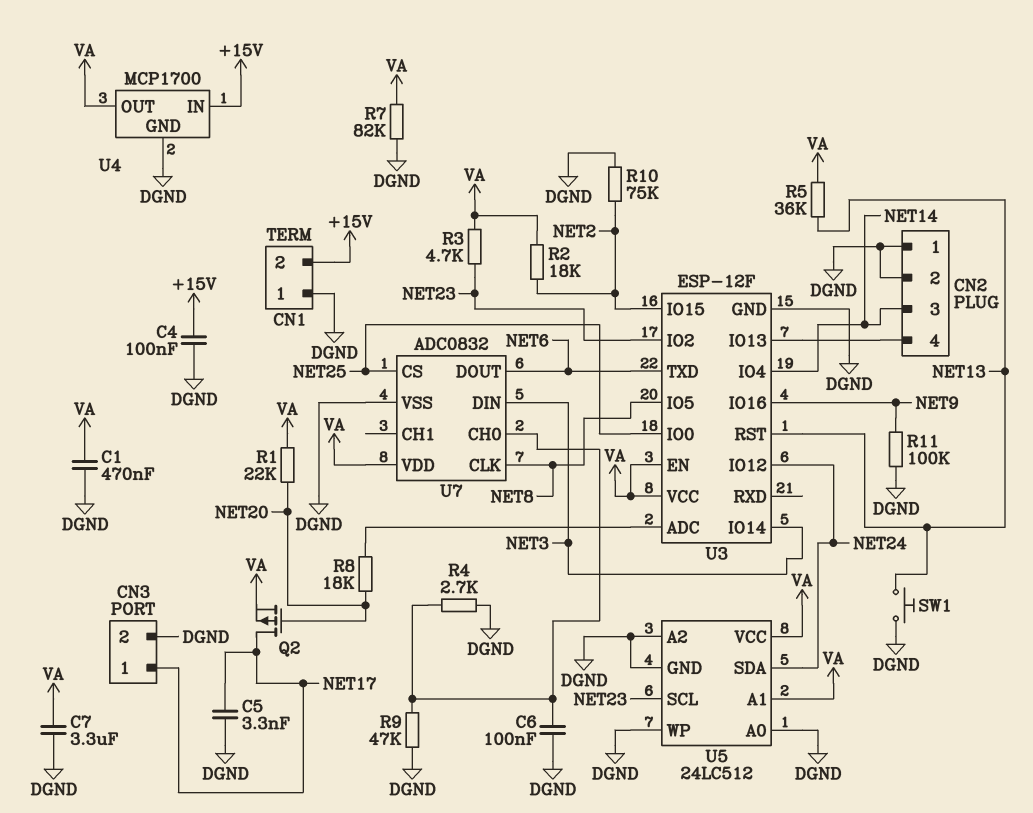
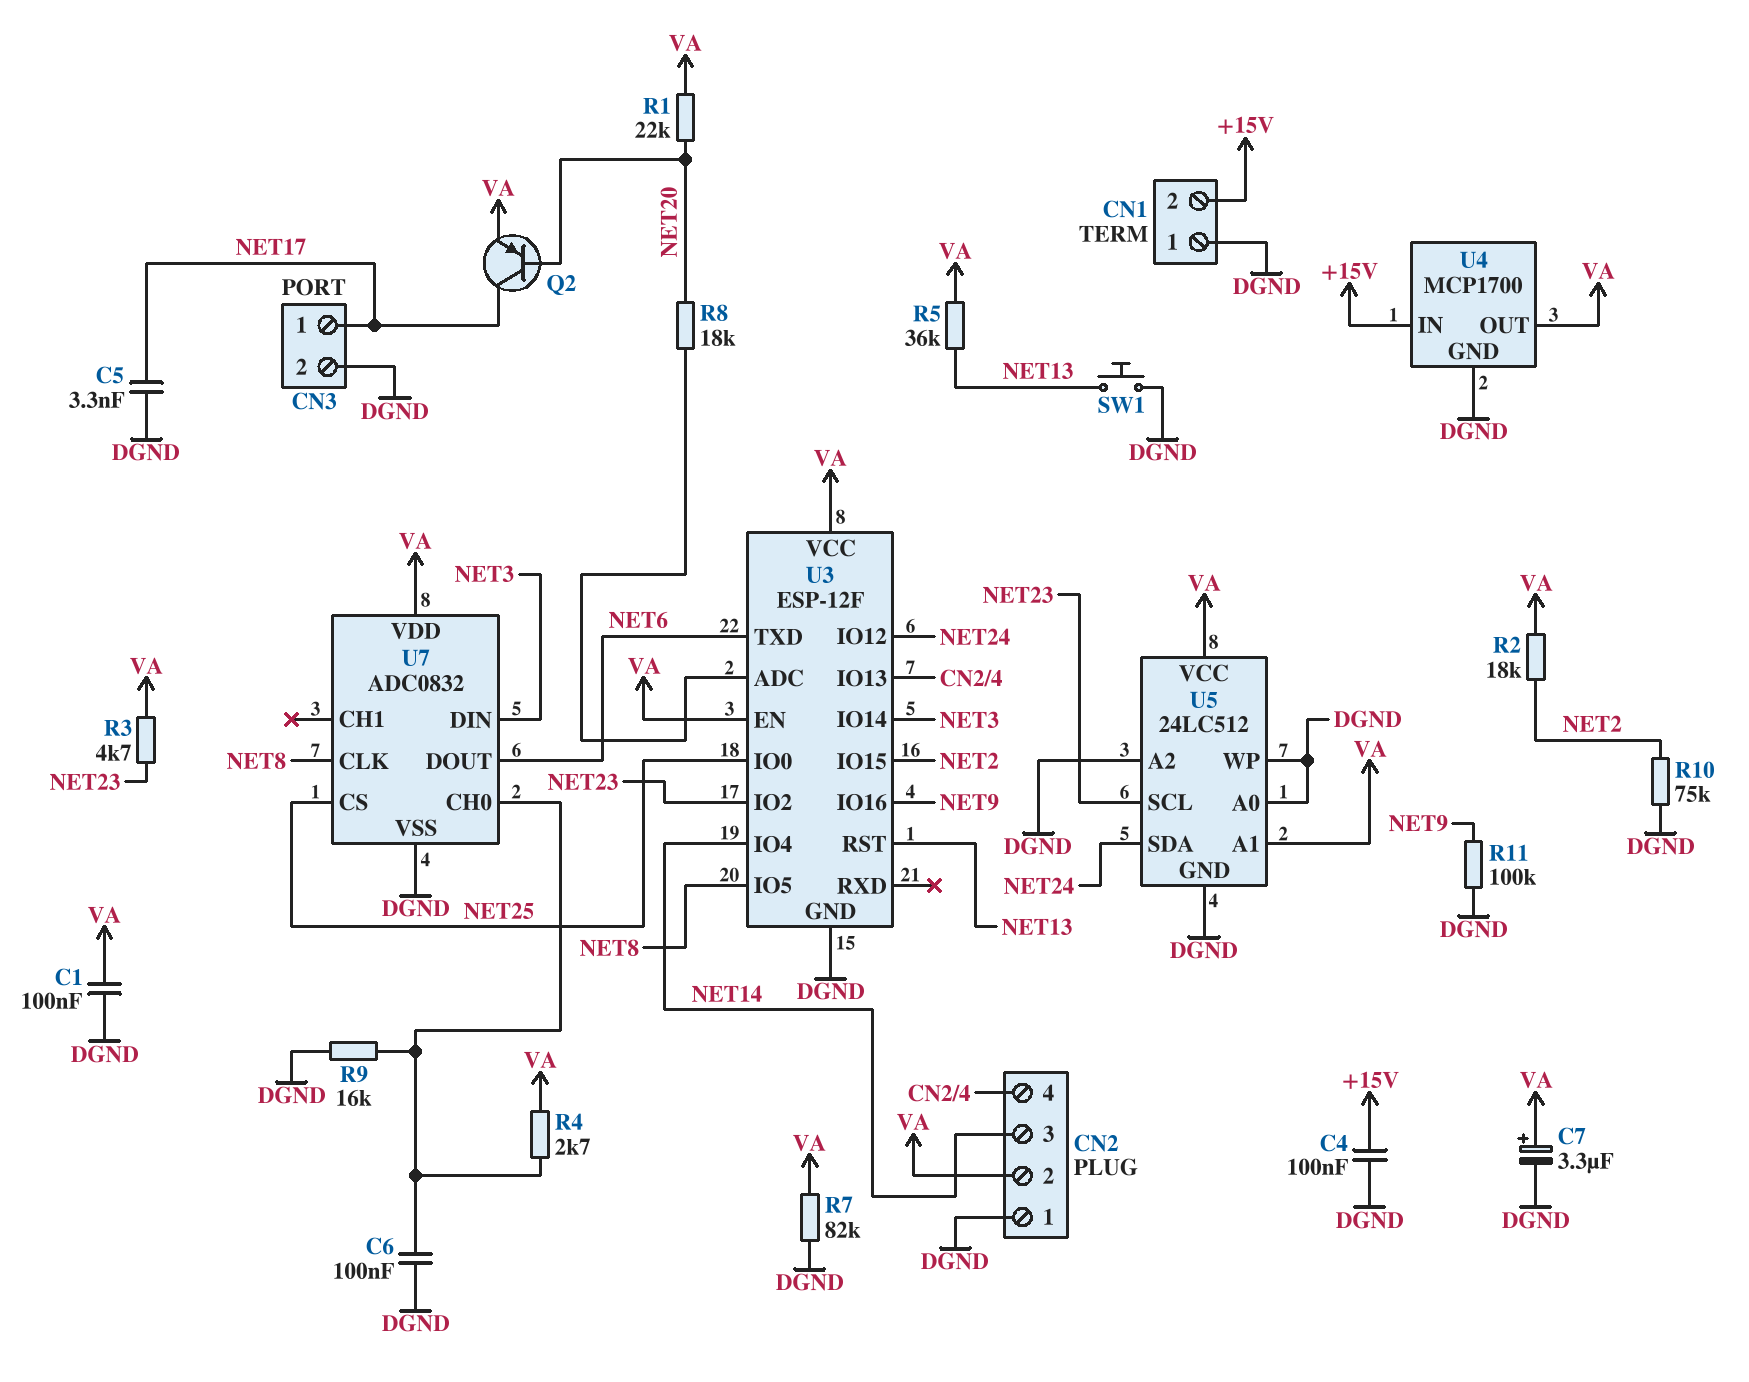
C1: 470nF (DGND, VA) -> 100nF (DGND, VA)
C7: 3.3uF (DGND, VA) -> 3.3uF (plus VA, minus DGND)
CN2 pin 2: DGND -> VA
Q2: PMOS (G NET20, D NET17, S VA) -> PNP (B NET20, C NET17, E VA)
R4: 2.7k (DGND, U7/CH0) -> 2.7k (U7/CH0, VA)
R9: 47k (DGND, U7/CH0) -> 16k (DGND, U7/CH0)

